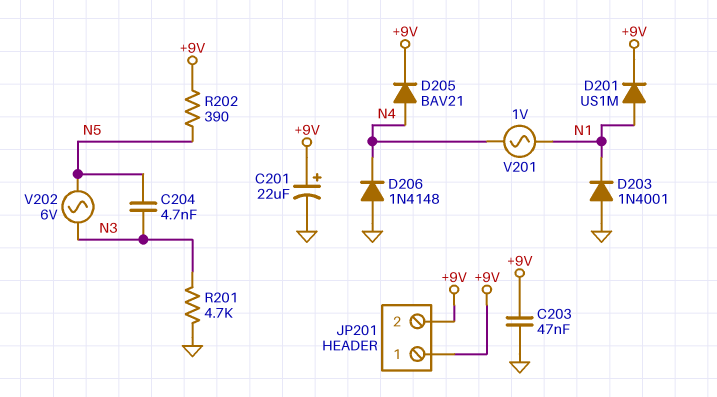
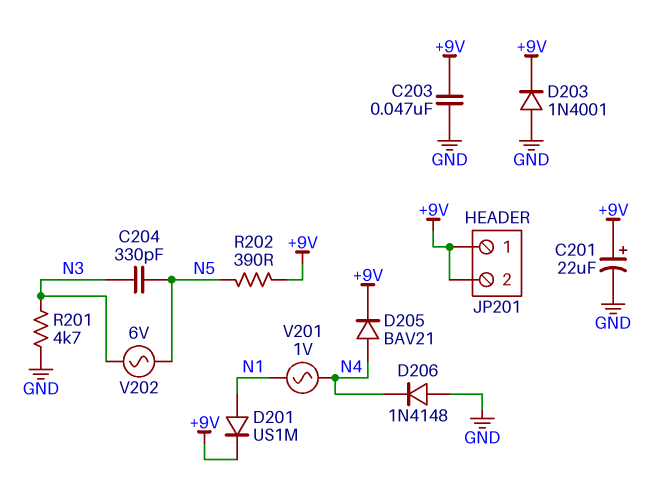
C204: 4.7nF (N3, N5) -> 330pF (N3, N5)
D203: diode 1N4001 (A GND, K N1) -> diode 1N4001 (A GND, K +9V)

